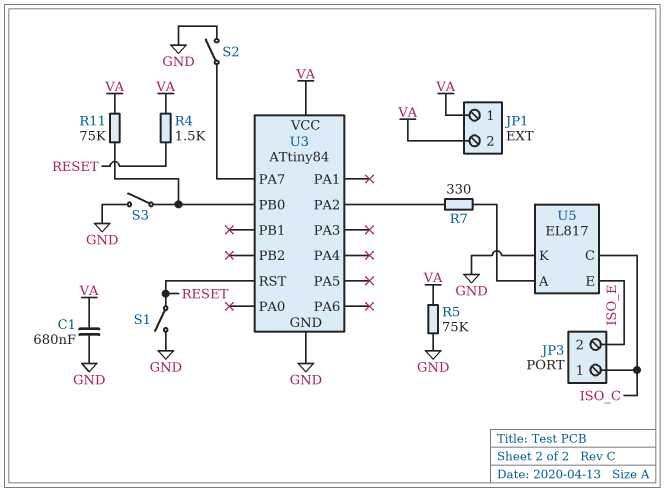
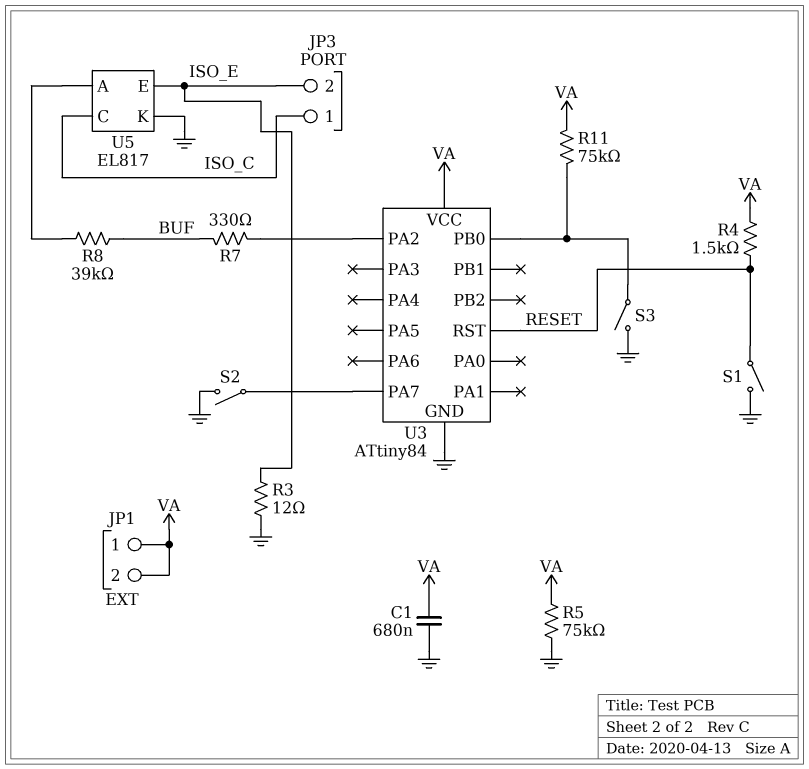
R3: none -> 12 (GND, ISO_E)
R7: 330 (U3/PA2, U5/A) -> 330 (BUF, U3/PA2)
R8: none -> 39k (BUF, U5/A)

